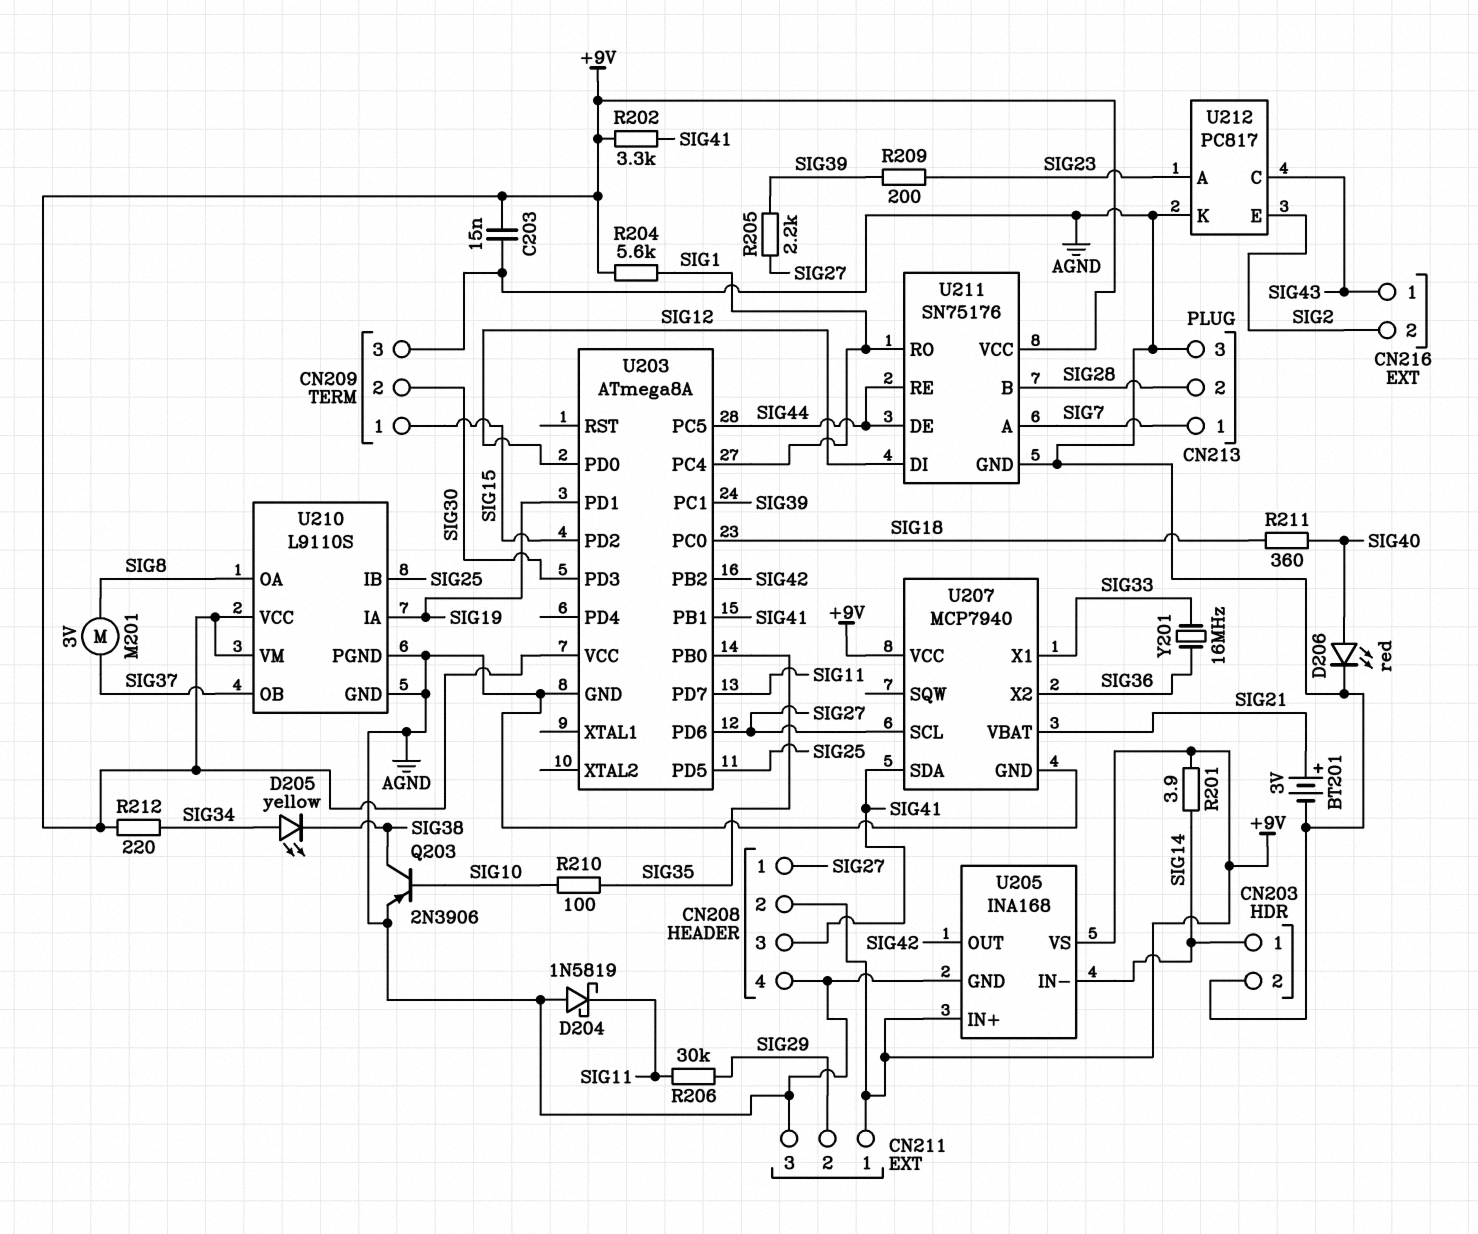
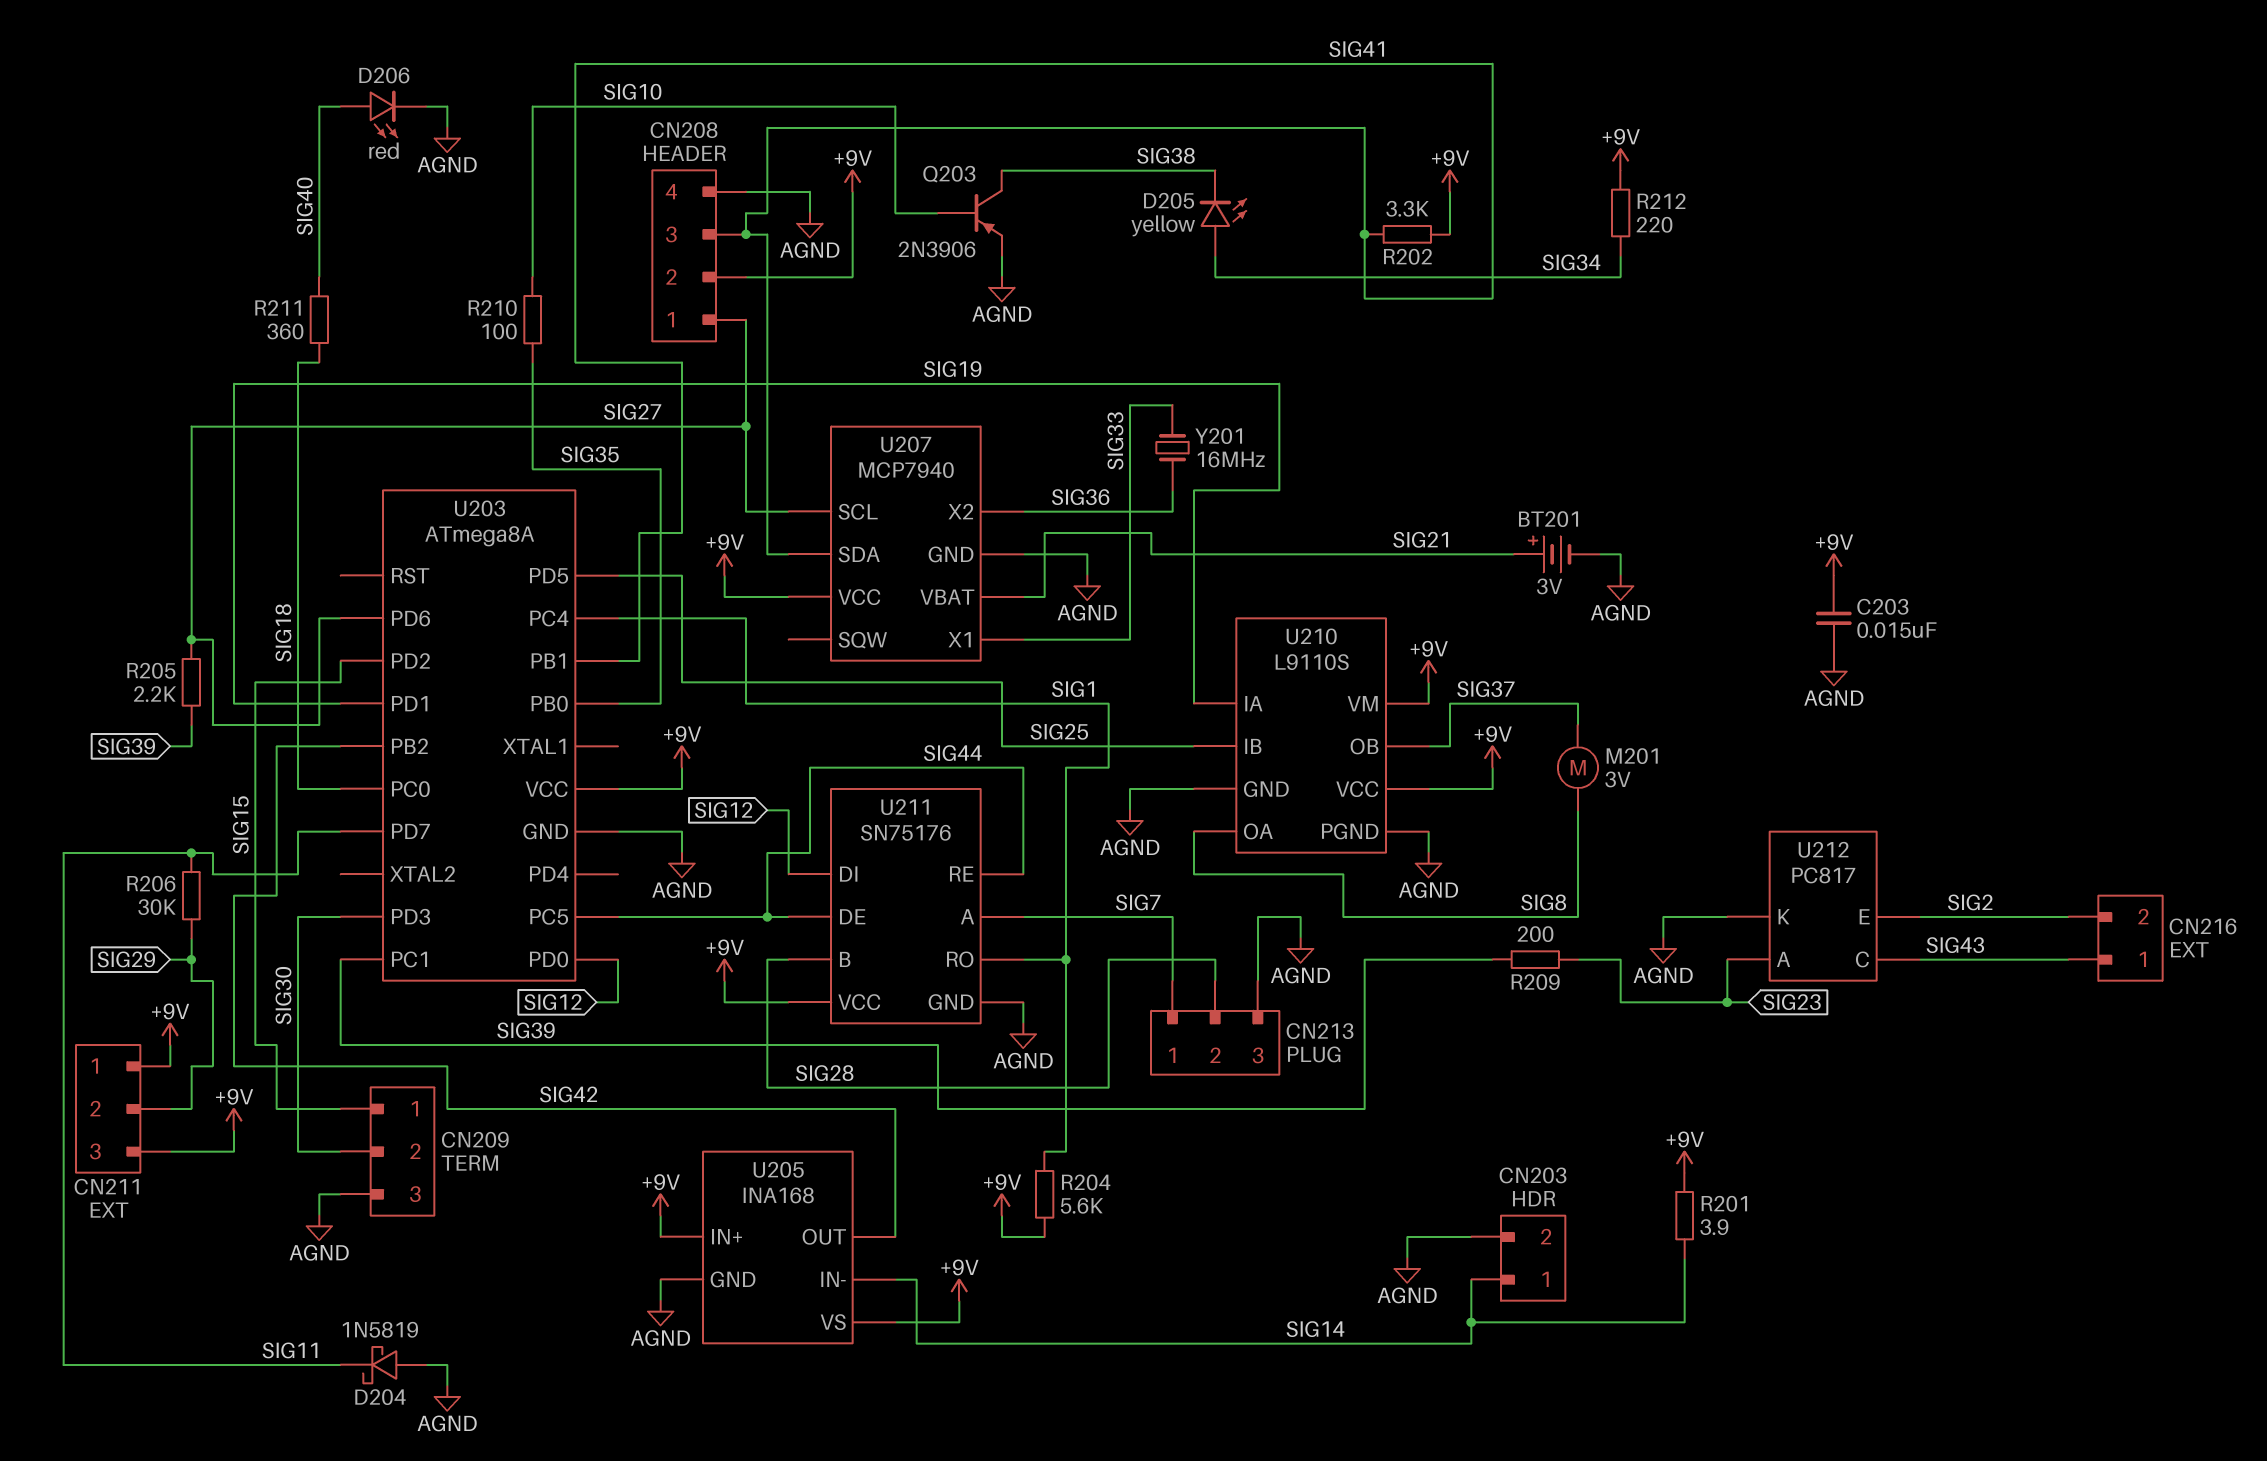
CN211 pin 3: AGND -> +9V

